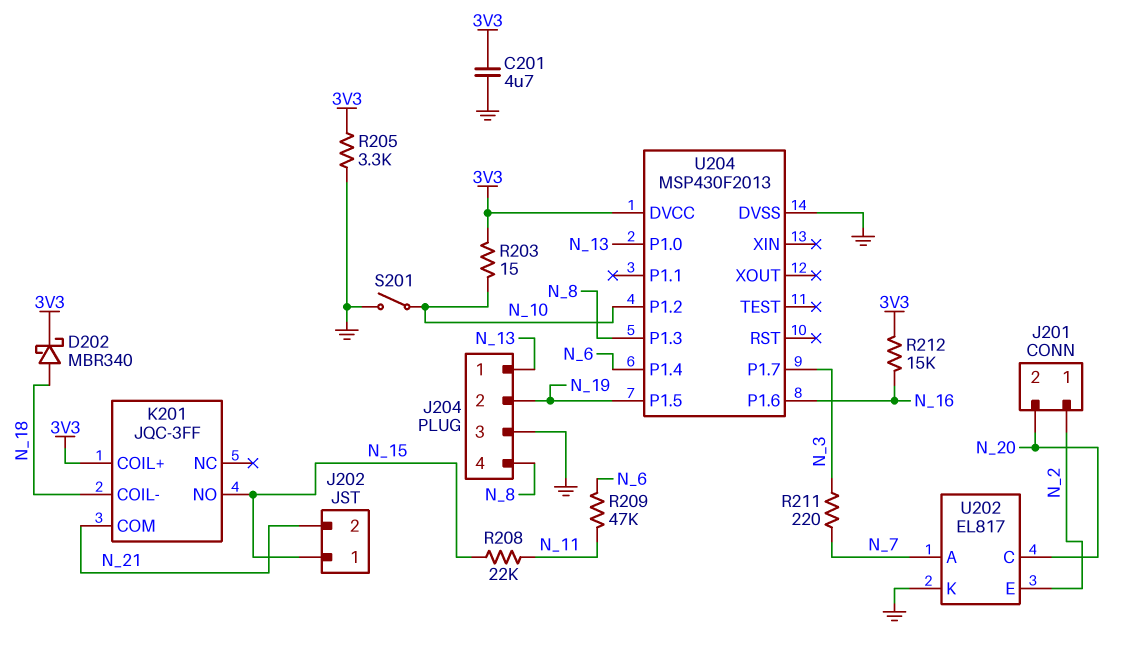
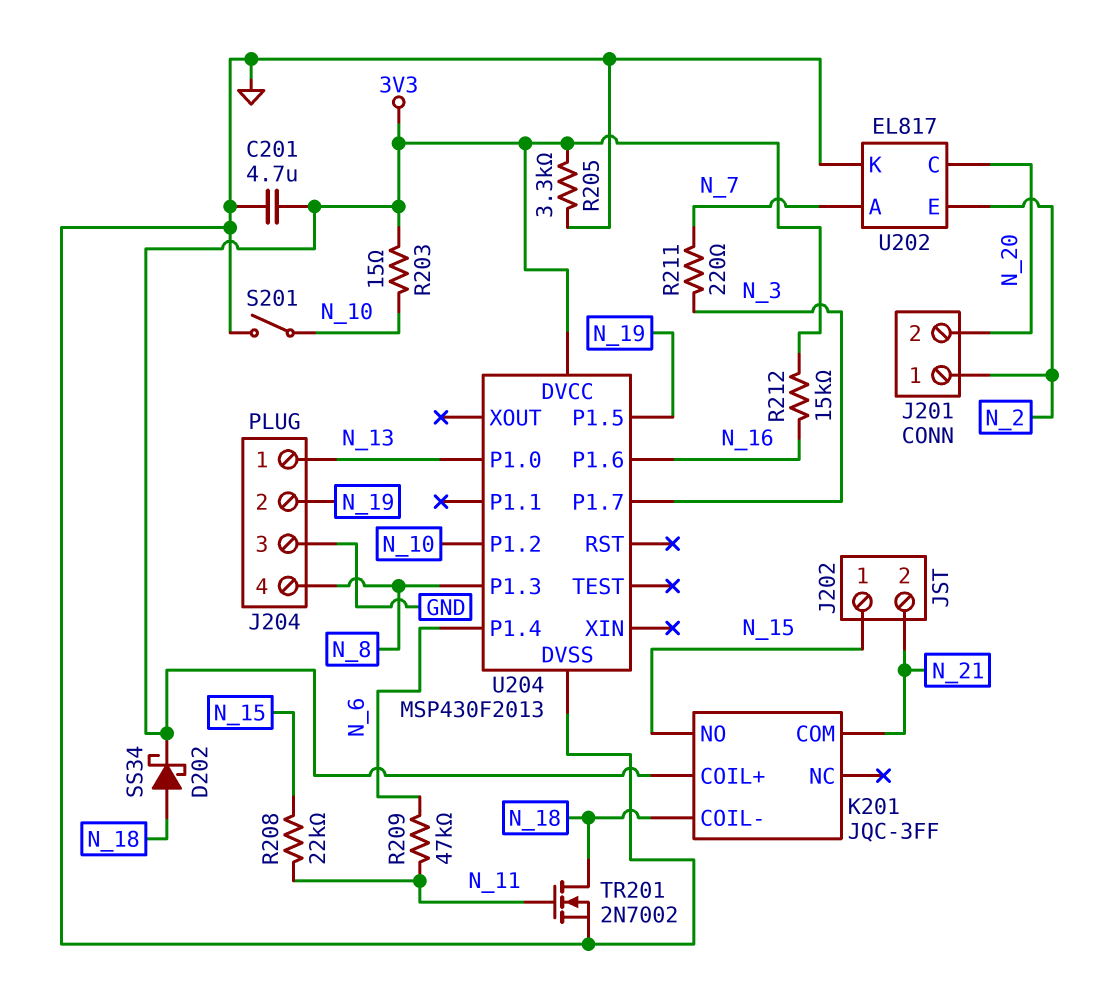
D202: schottky MBR340 (A N_18, K 3V3) -> schottky SS34 (A N_18, K 3V3)
TR201: none -> NMOS 2N7002 (G N_11, D N_18, S GND)

